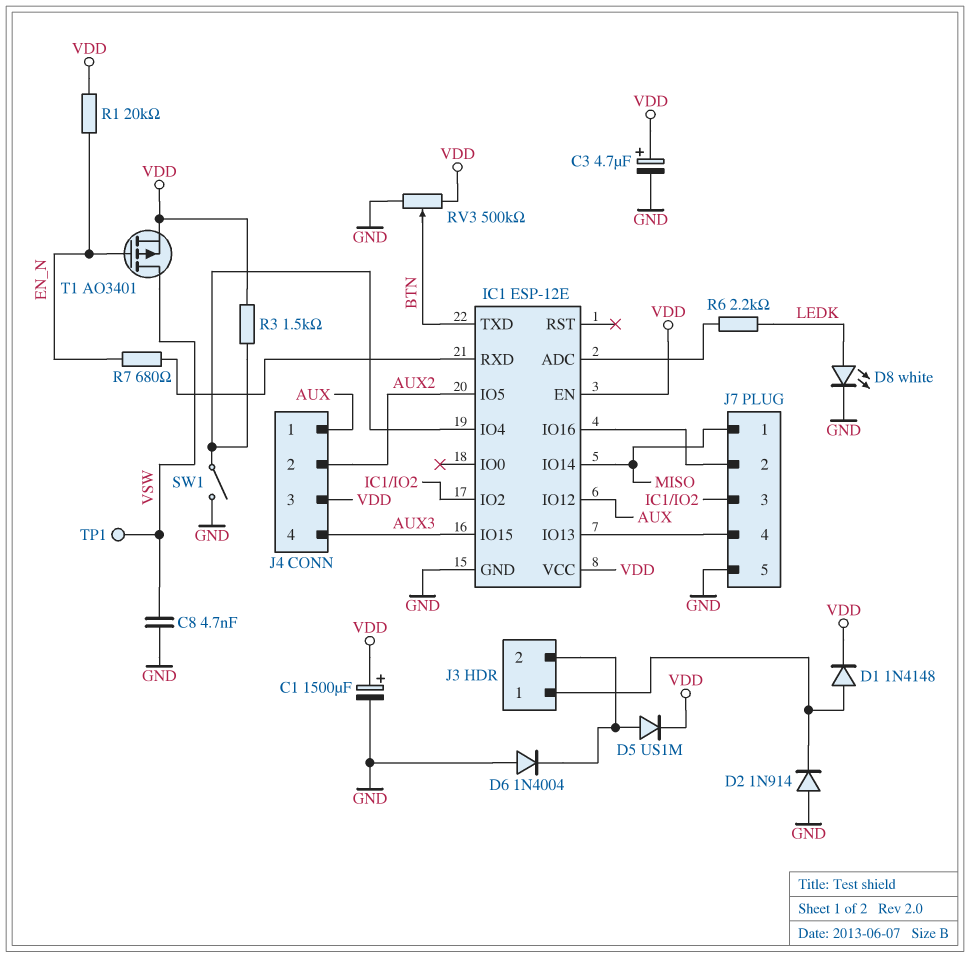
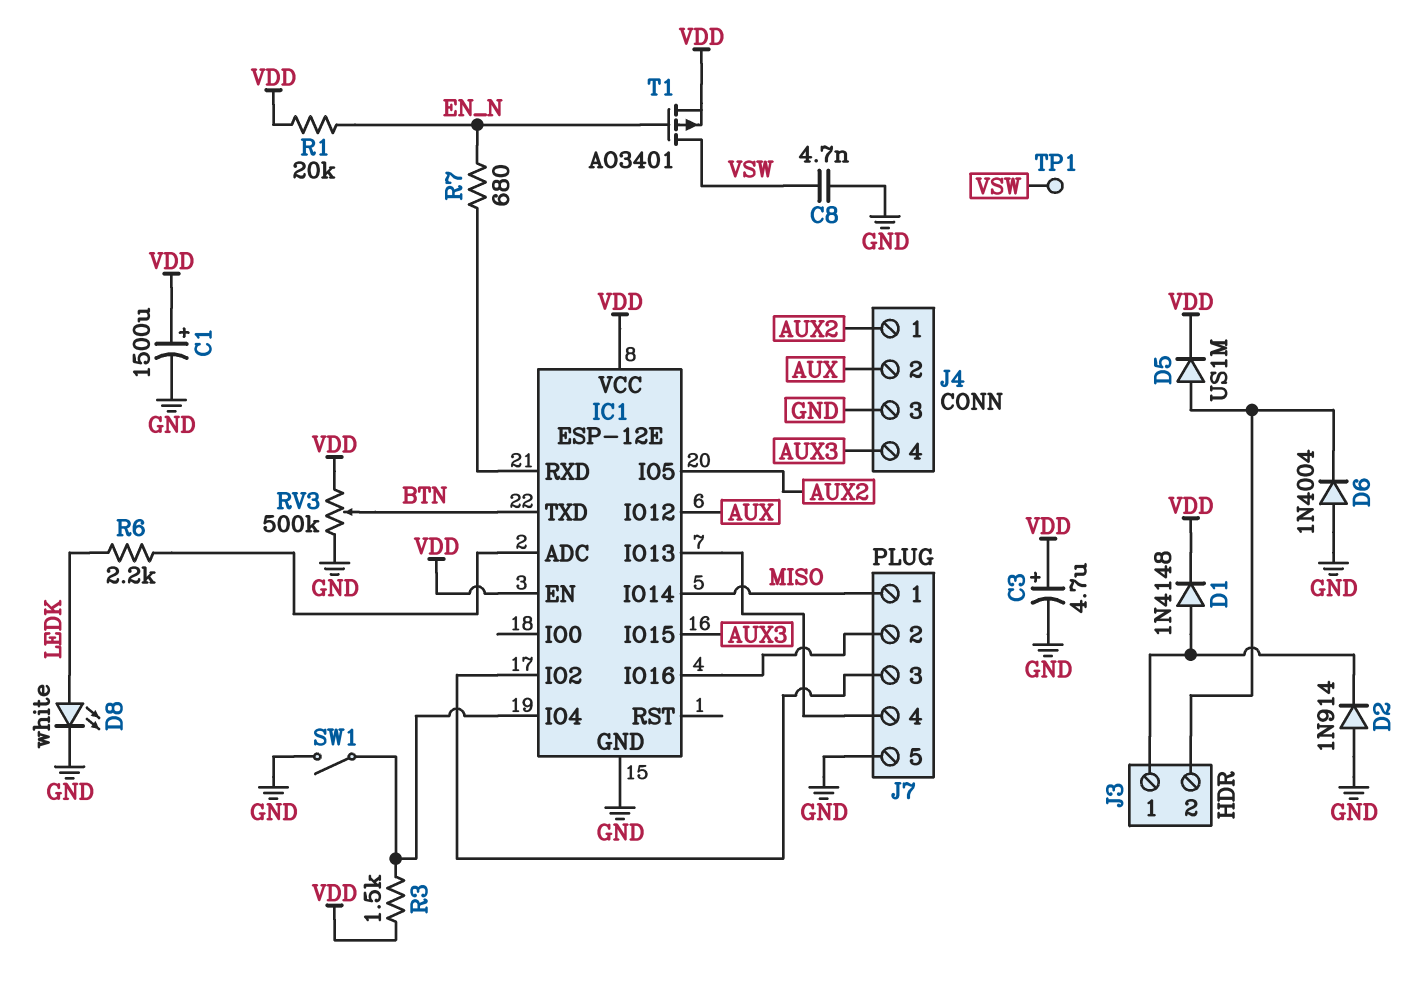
J4 pin 1: AUX -> AUX2
J4 pin 2: AUX2 -> AUX
J4 pin 3: VDD -> GND

